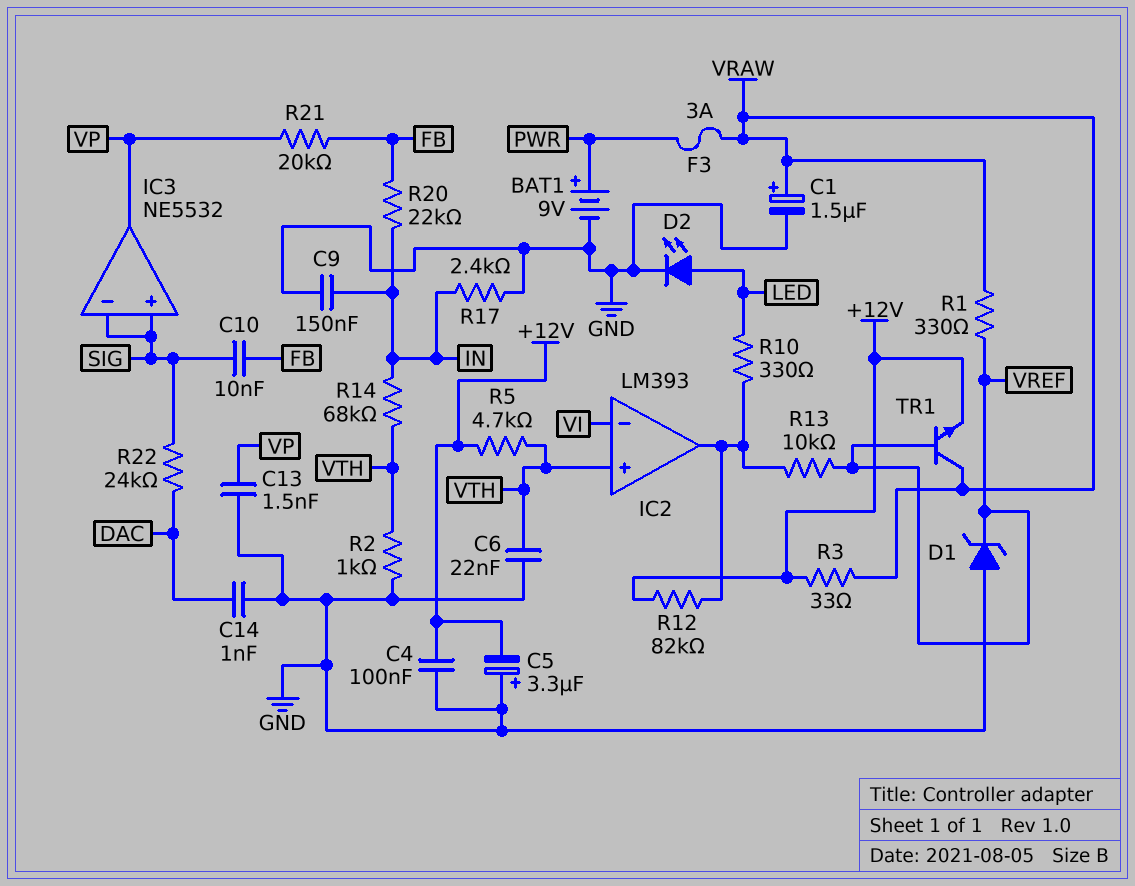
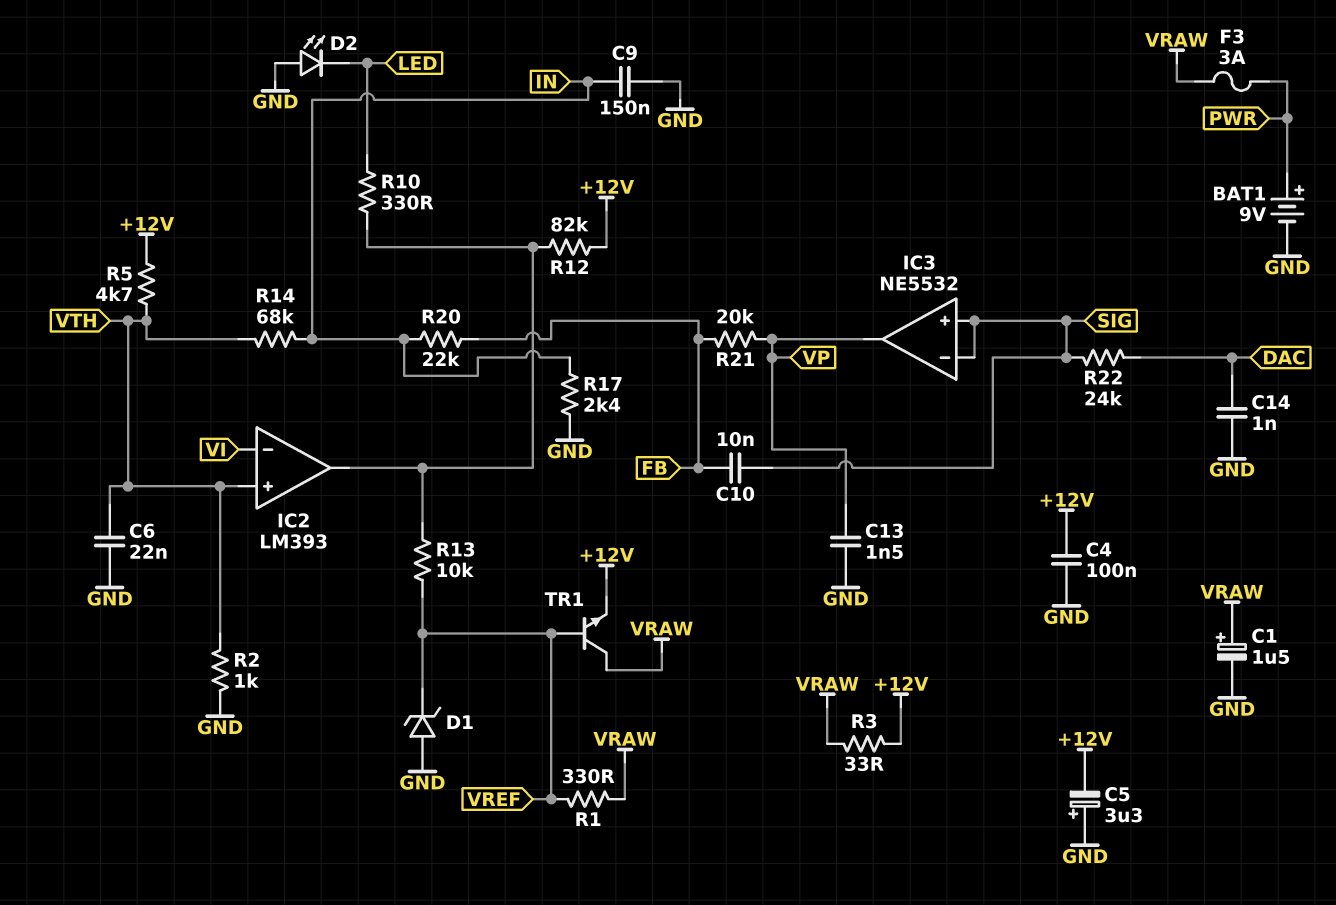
D2: LED (A LED, K GND) -> LED (A GND, K LED)

